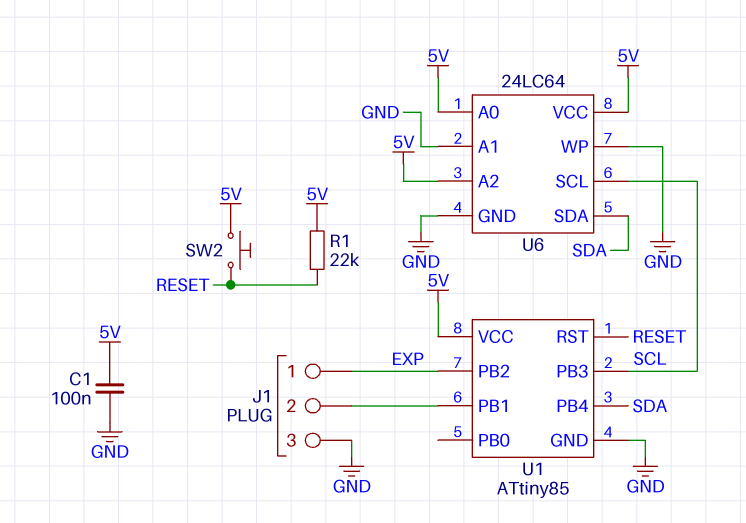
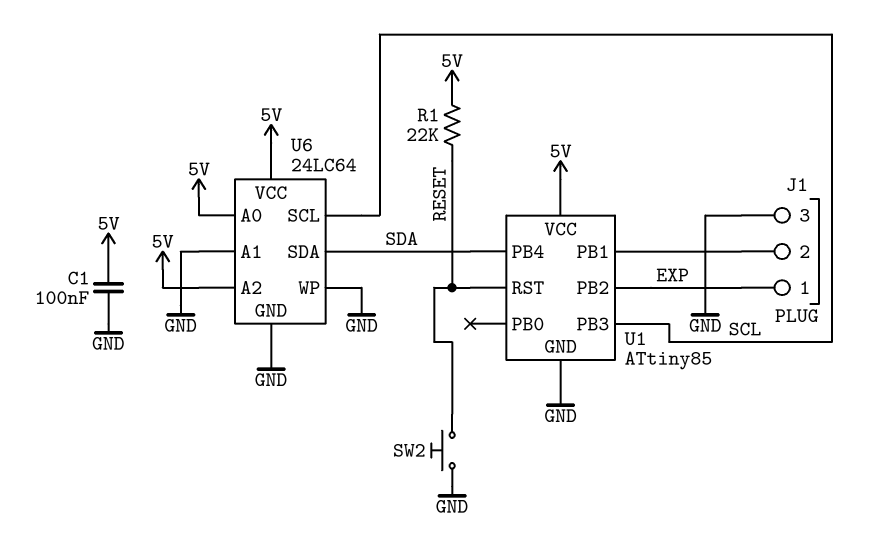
SW2: button (5V, RESET) -> button (GND, RESET)

